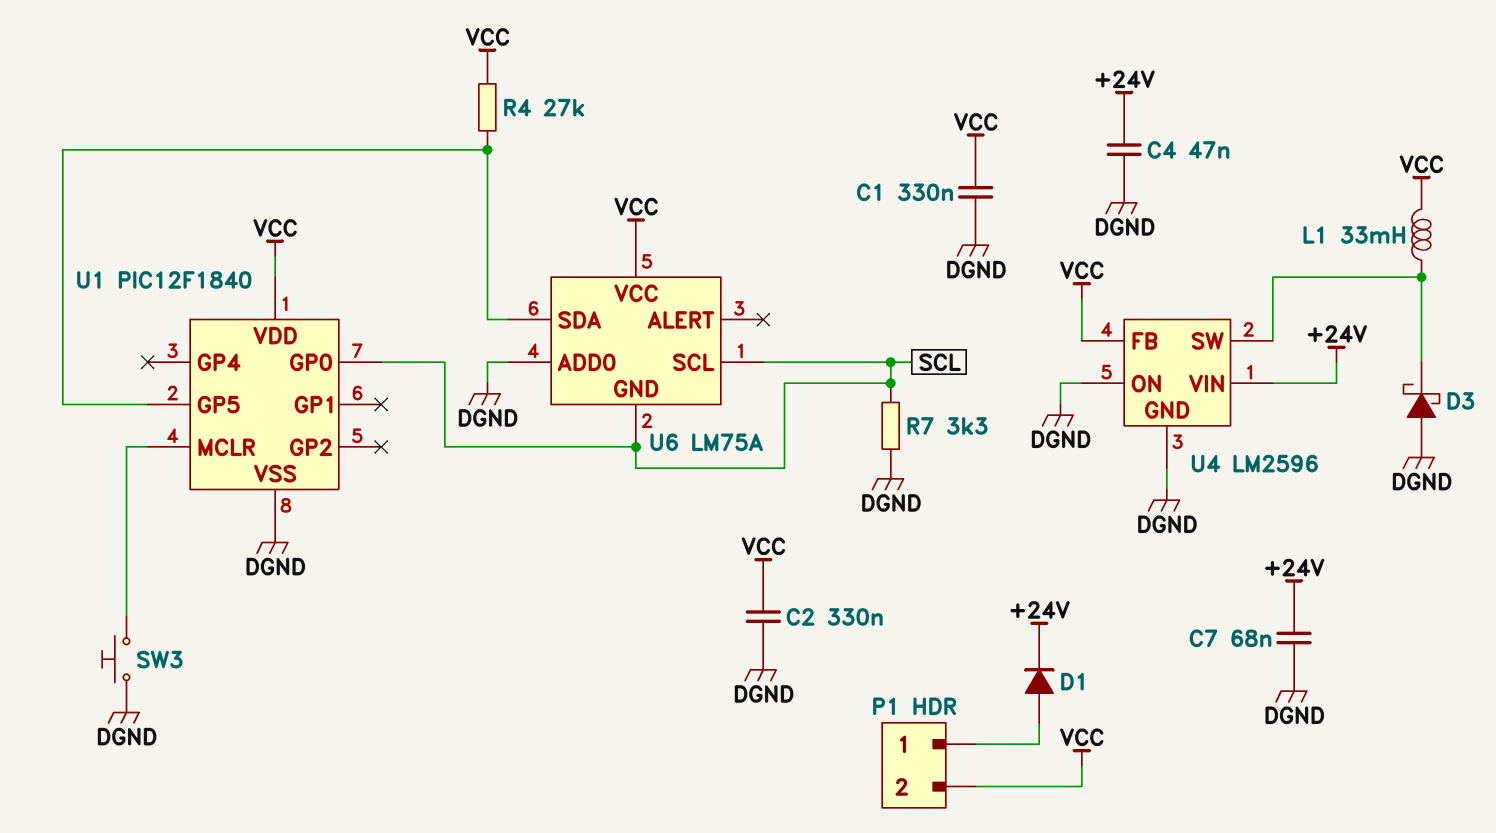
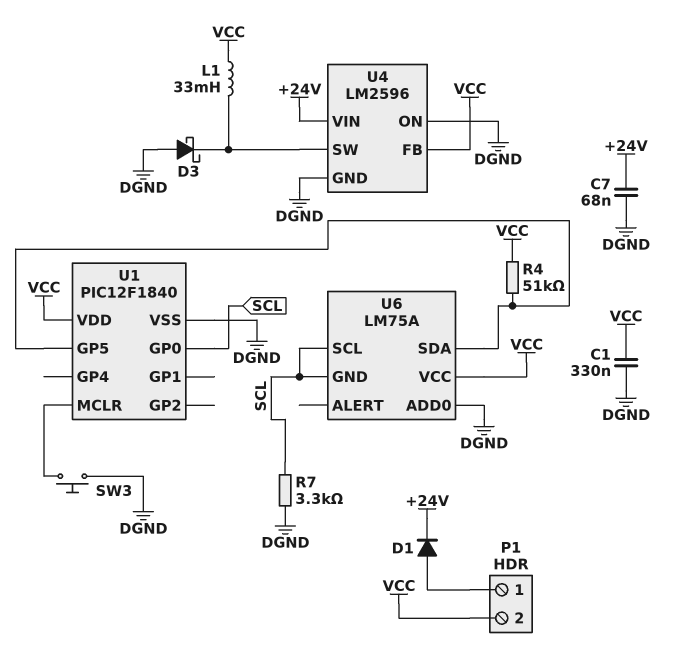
C2: 330nF (DGND, VCC) -> none
C4: 47nF (+24V, DGND) -> none
R4: 27k (U1/GP5, VCC) -> 51k (U1/GP5, VCC)

